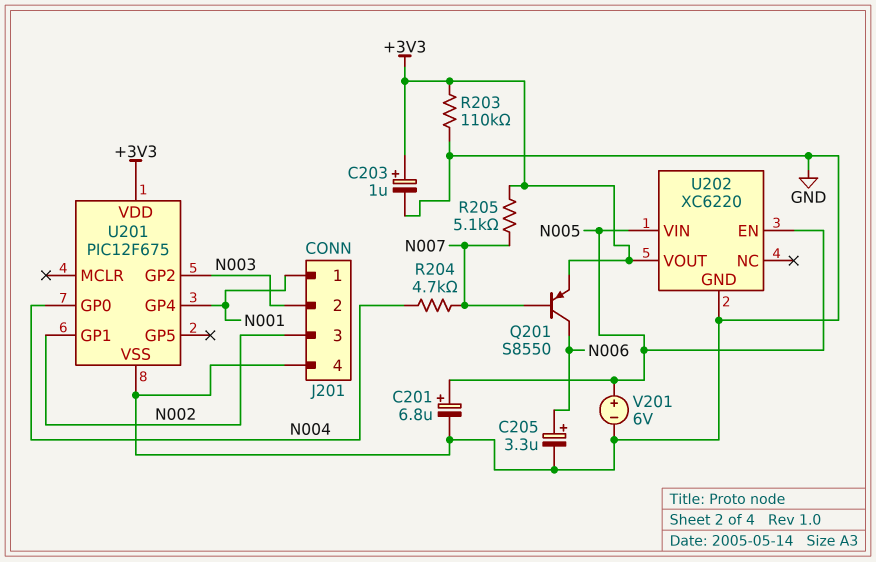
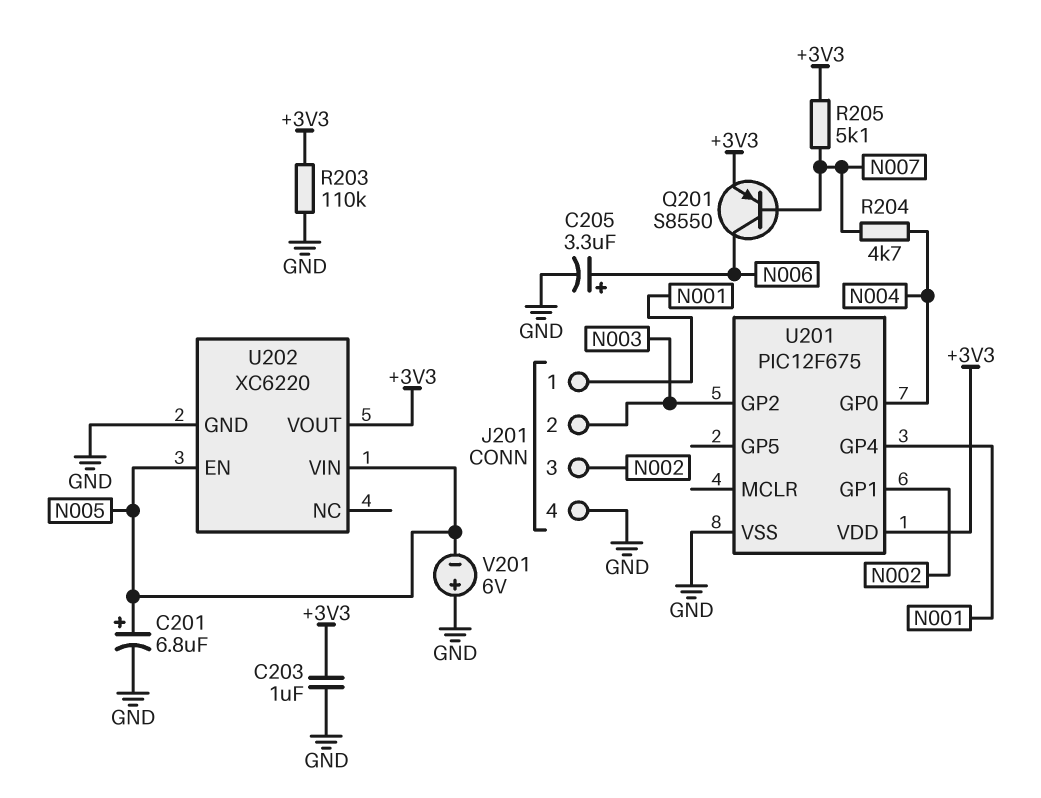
C203: 1uF (plus +3V3, minus GND) -> 1uF (+3V3, GND)
V201: 6V (plus N005, minus GND) -> 6V (plus GND, minus N005)

